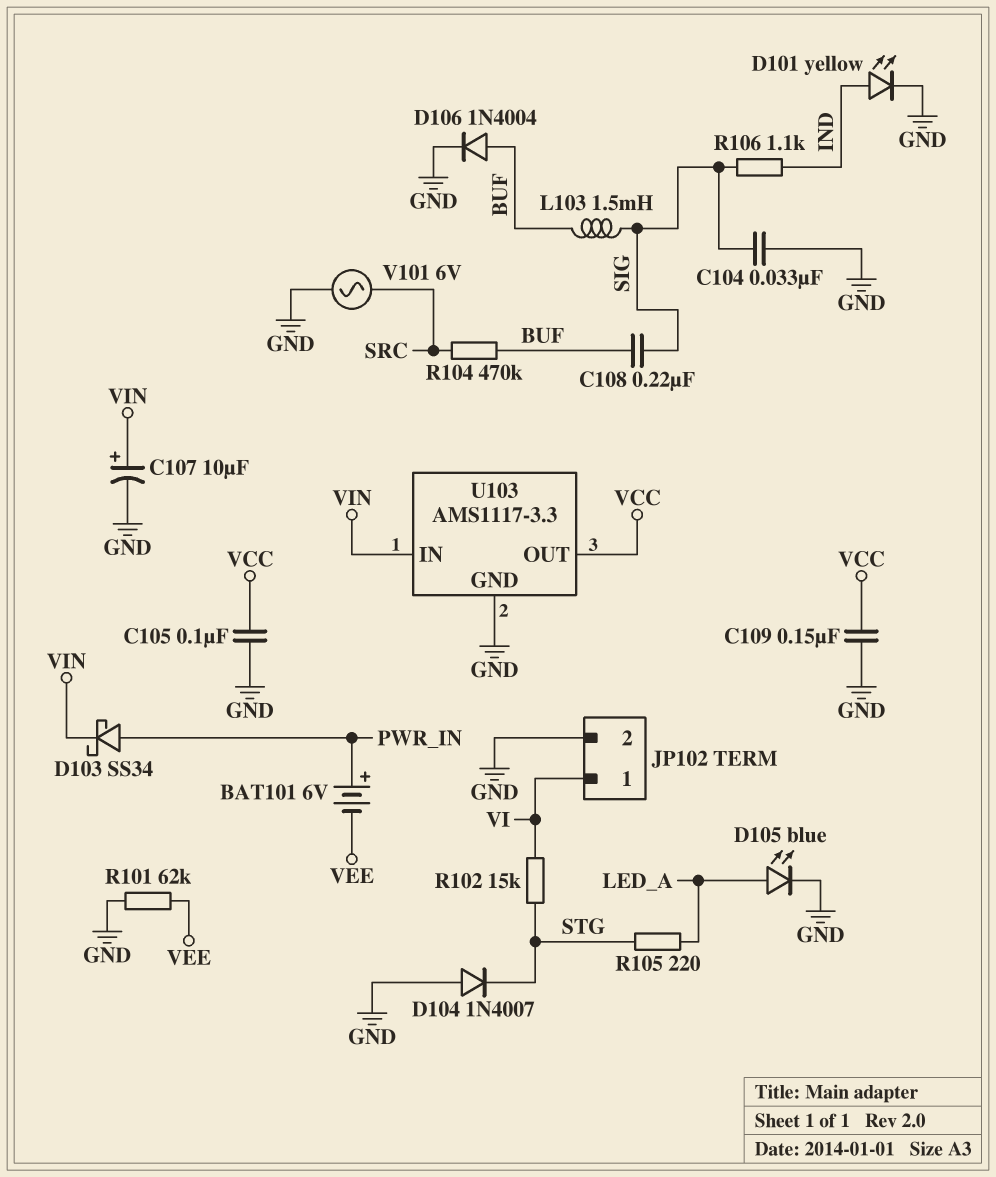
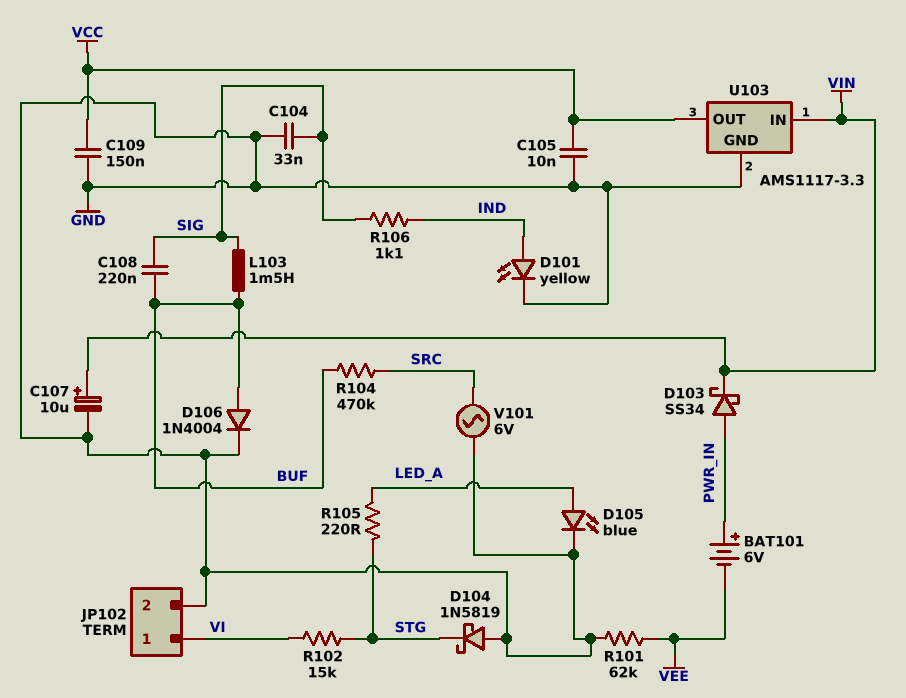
C105: 100nF (GND, VCC) -> 10nF (GND, VCC)
D104: diode 1N4007 (A GND, K STG) -> schottky 1N5819 (A GND, K STG)

